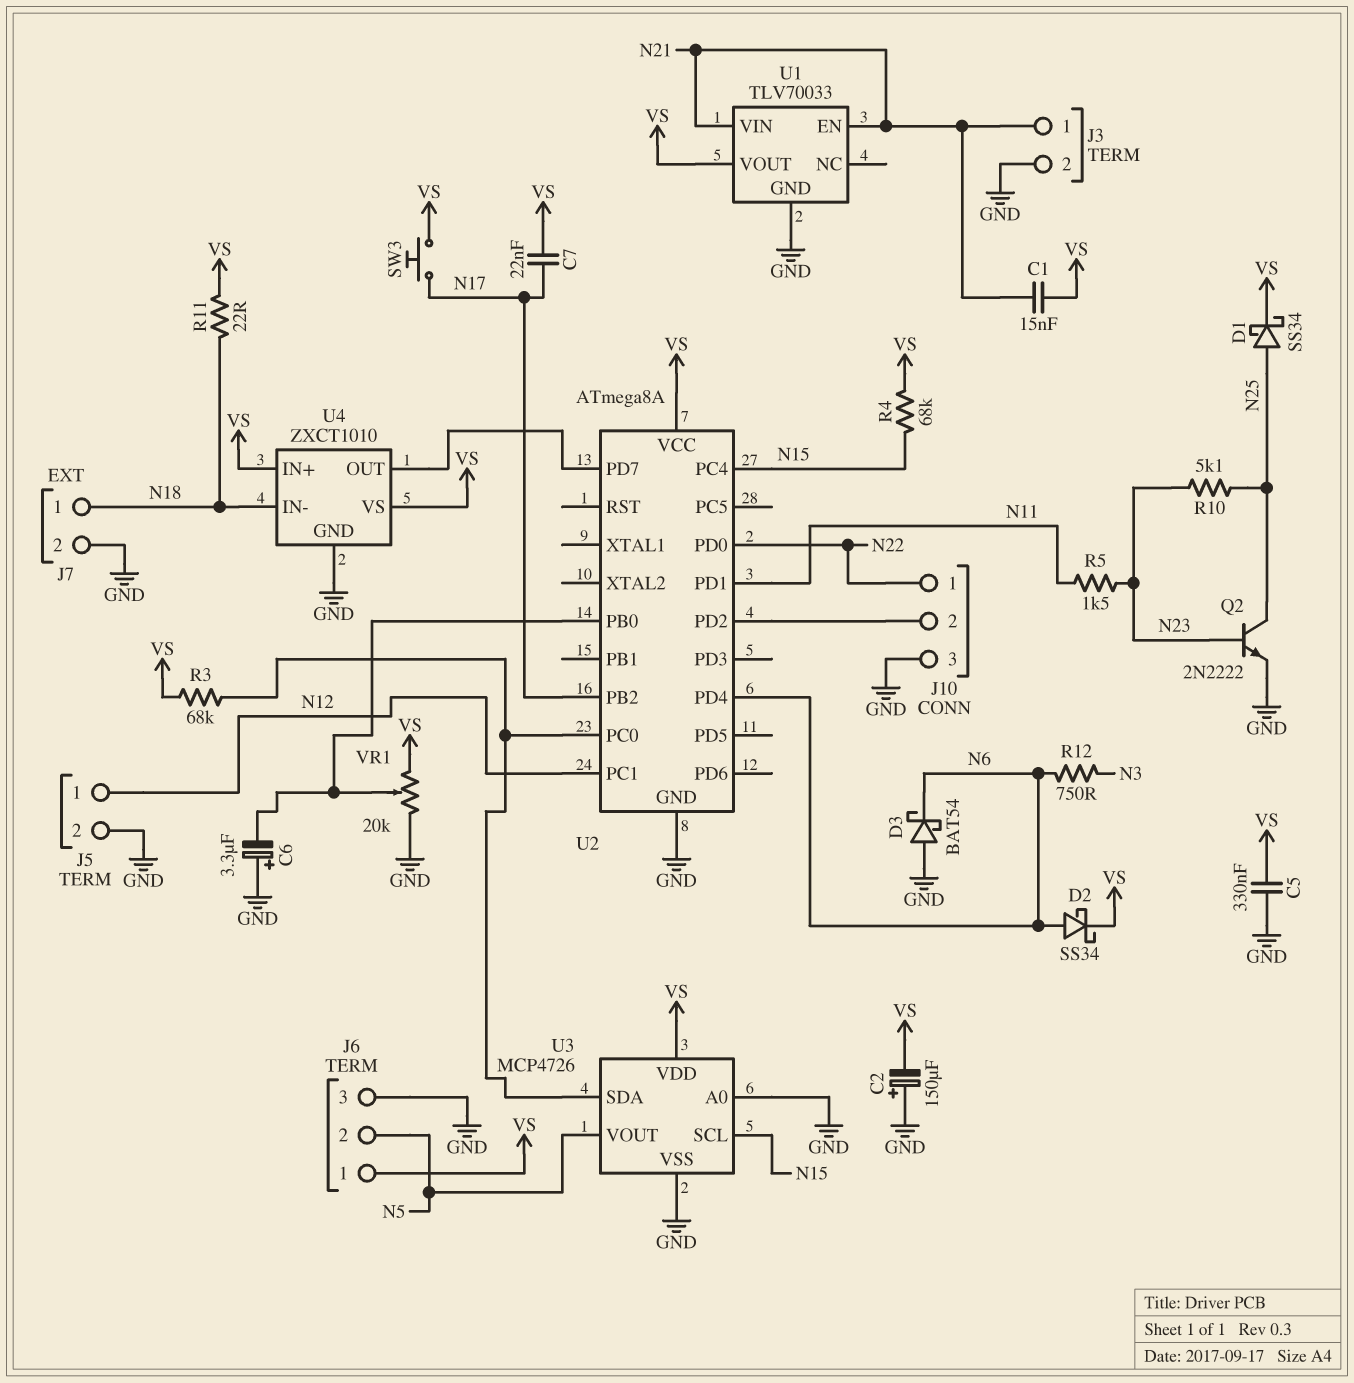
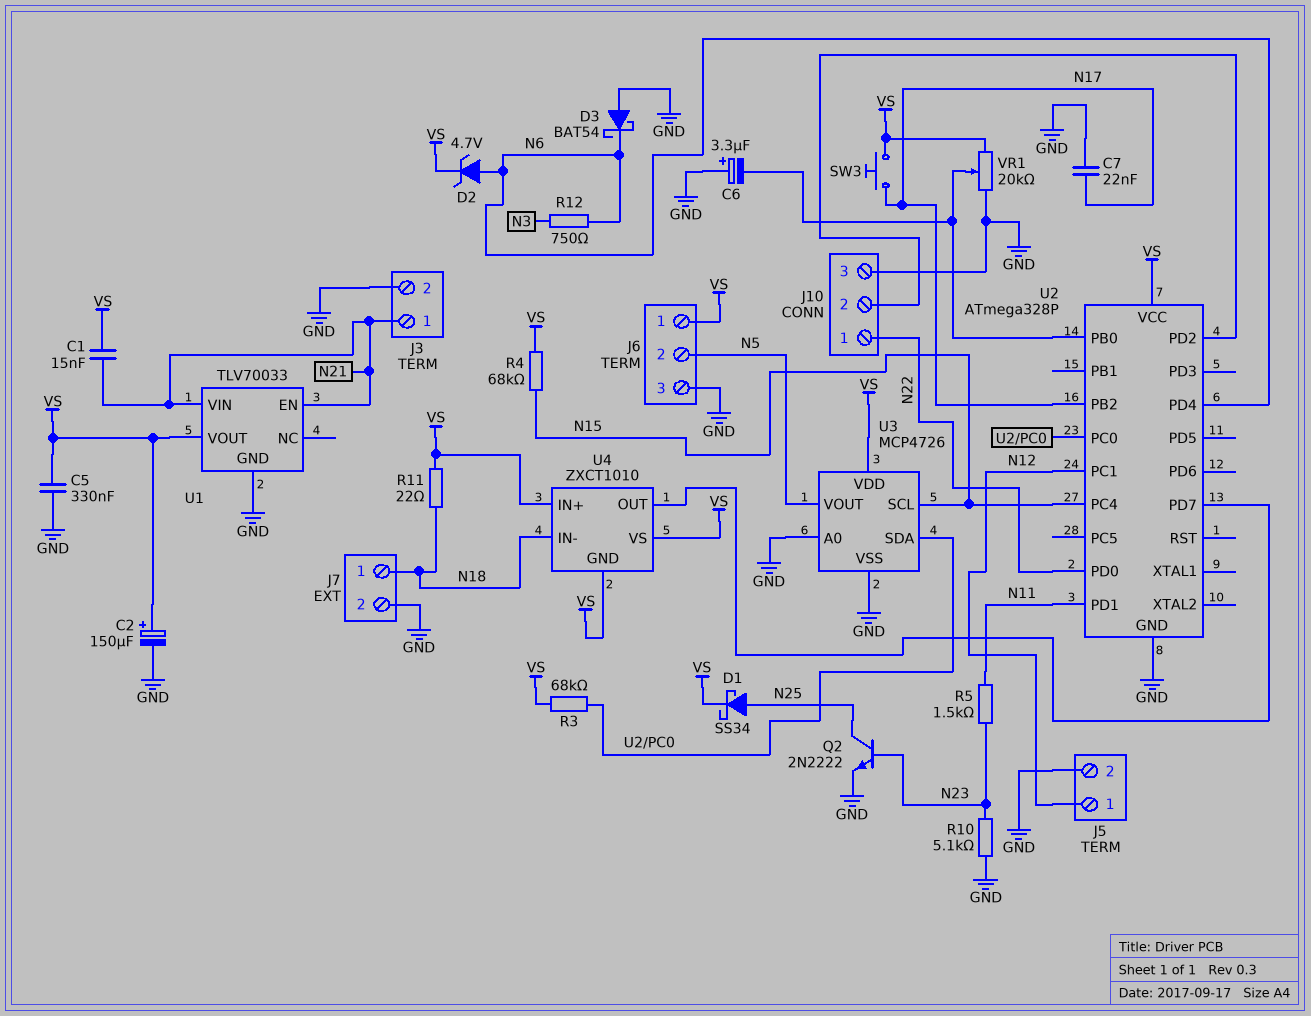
C2: 150uF (plus GND, minus VS) -> 150uF (plus VS, minus GND)
C7: 22nF (N17, VS) -> 22nF (GND, N17)
D2: schottky SS34 (A N6, K VS) -> zener 4.7V (A N6, K VS)
R10: 5.1k (N23, N25) -> 5.1k (GND, N23)
U2: ATmega8A -> ATmega328P
U4 pin GND: GND -> VS

